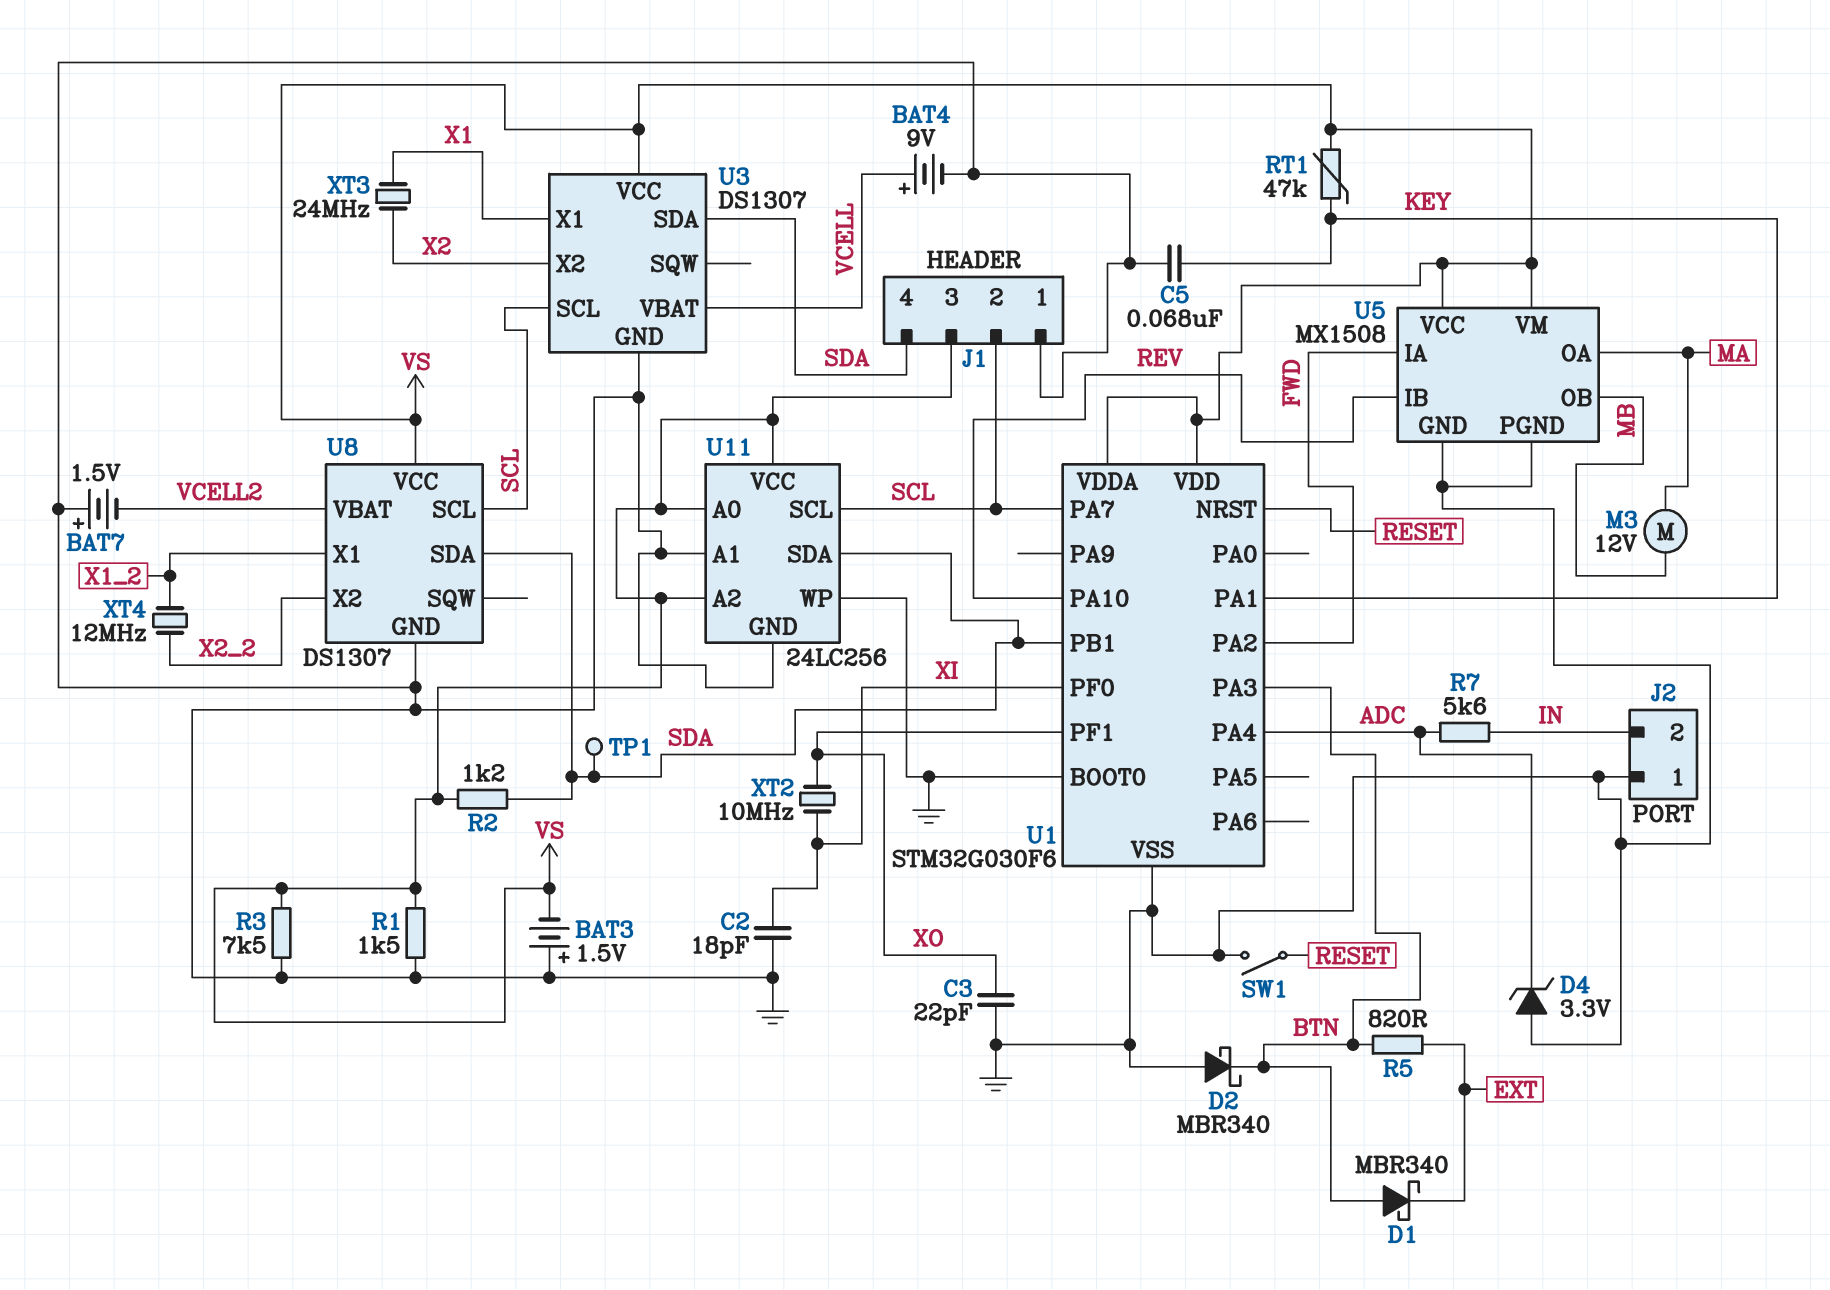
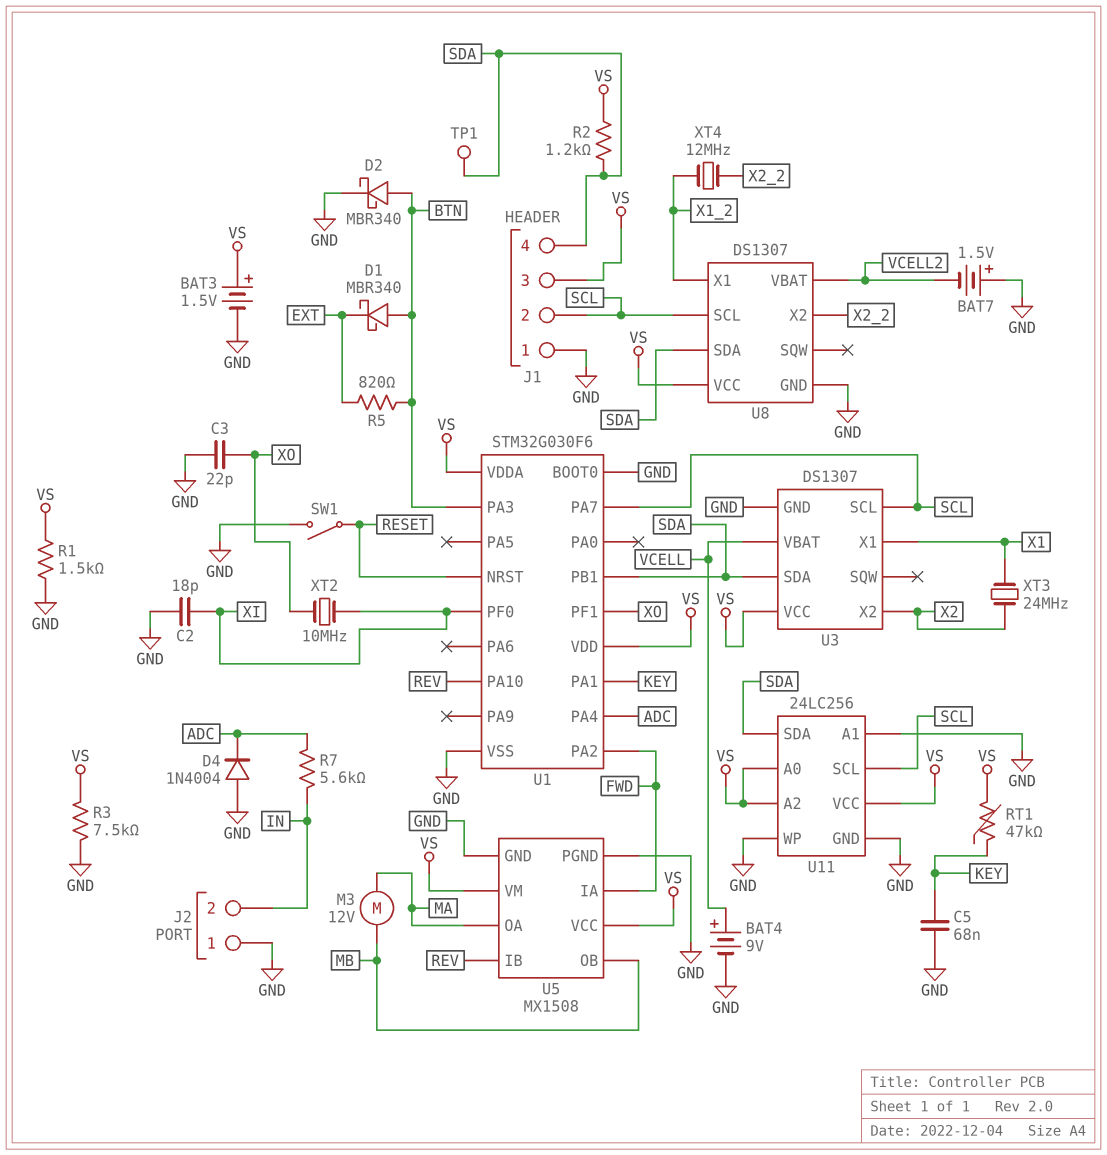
BAT3: 1.5V (plus GND, minus VS) -> 1.5V (plus VS, minus GND)
D2: schottky MBR340 (A GND, K BTN) -> schottky MBR340 (A BTN, K GND)
D4: zener 3.3V (A GND, K ADC) -> diode 1N4004 (A GND, K ADC)

